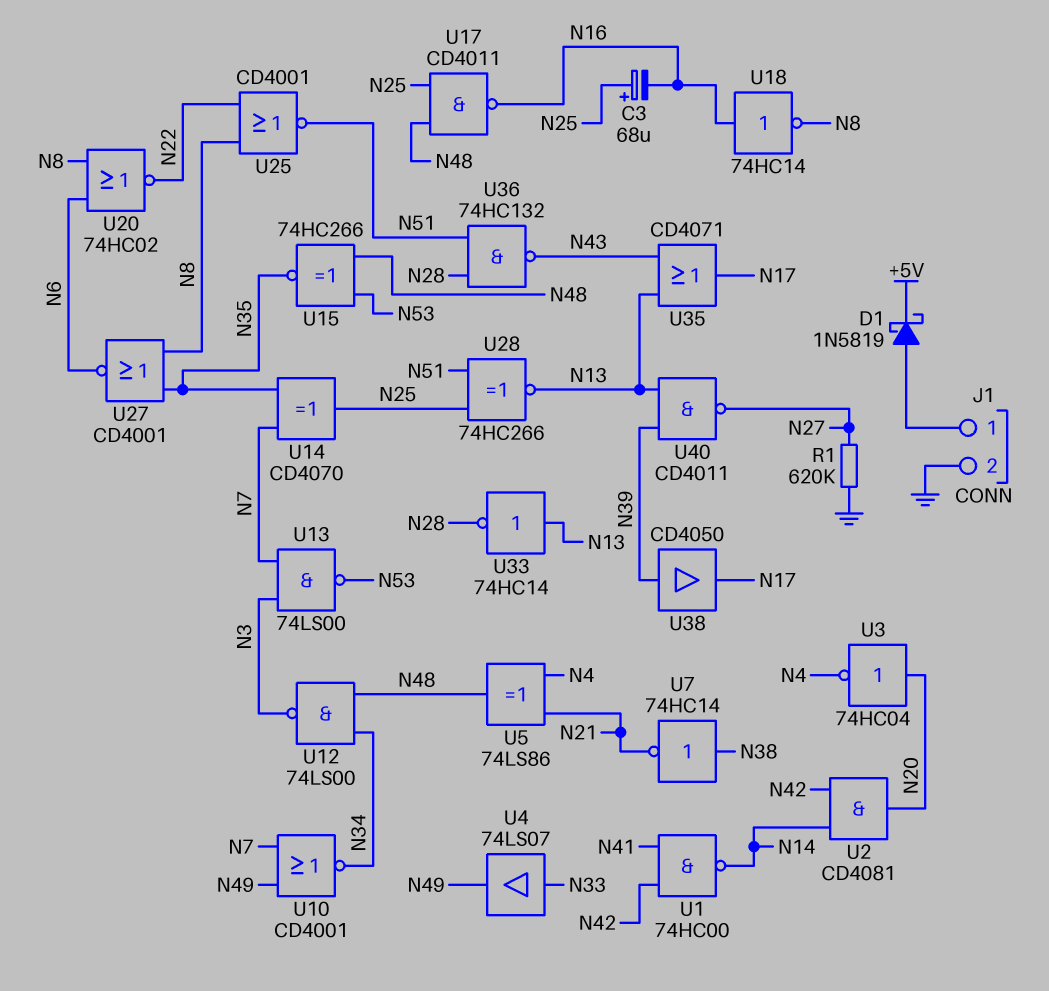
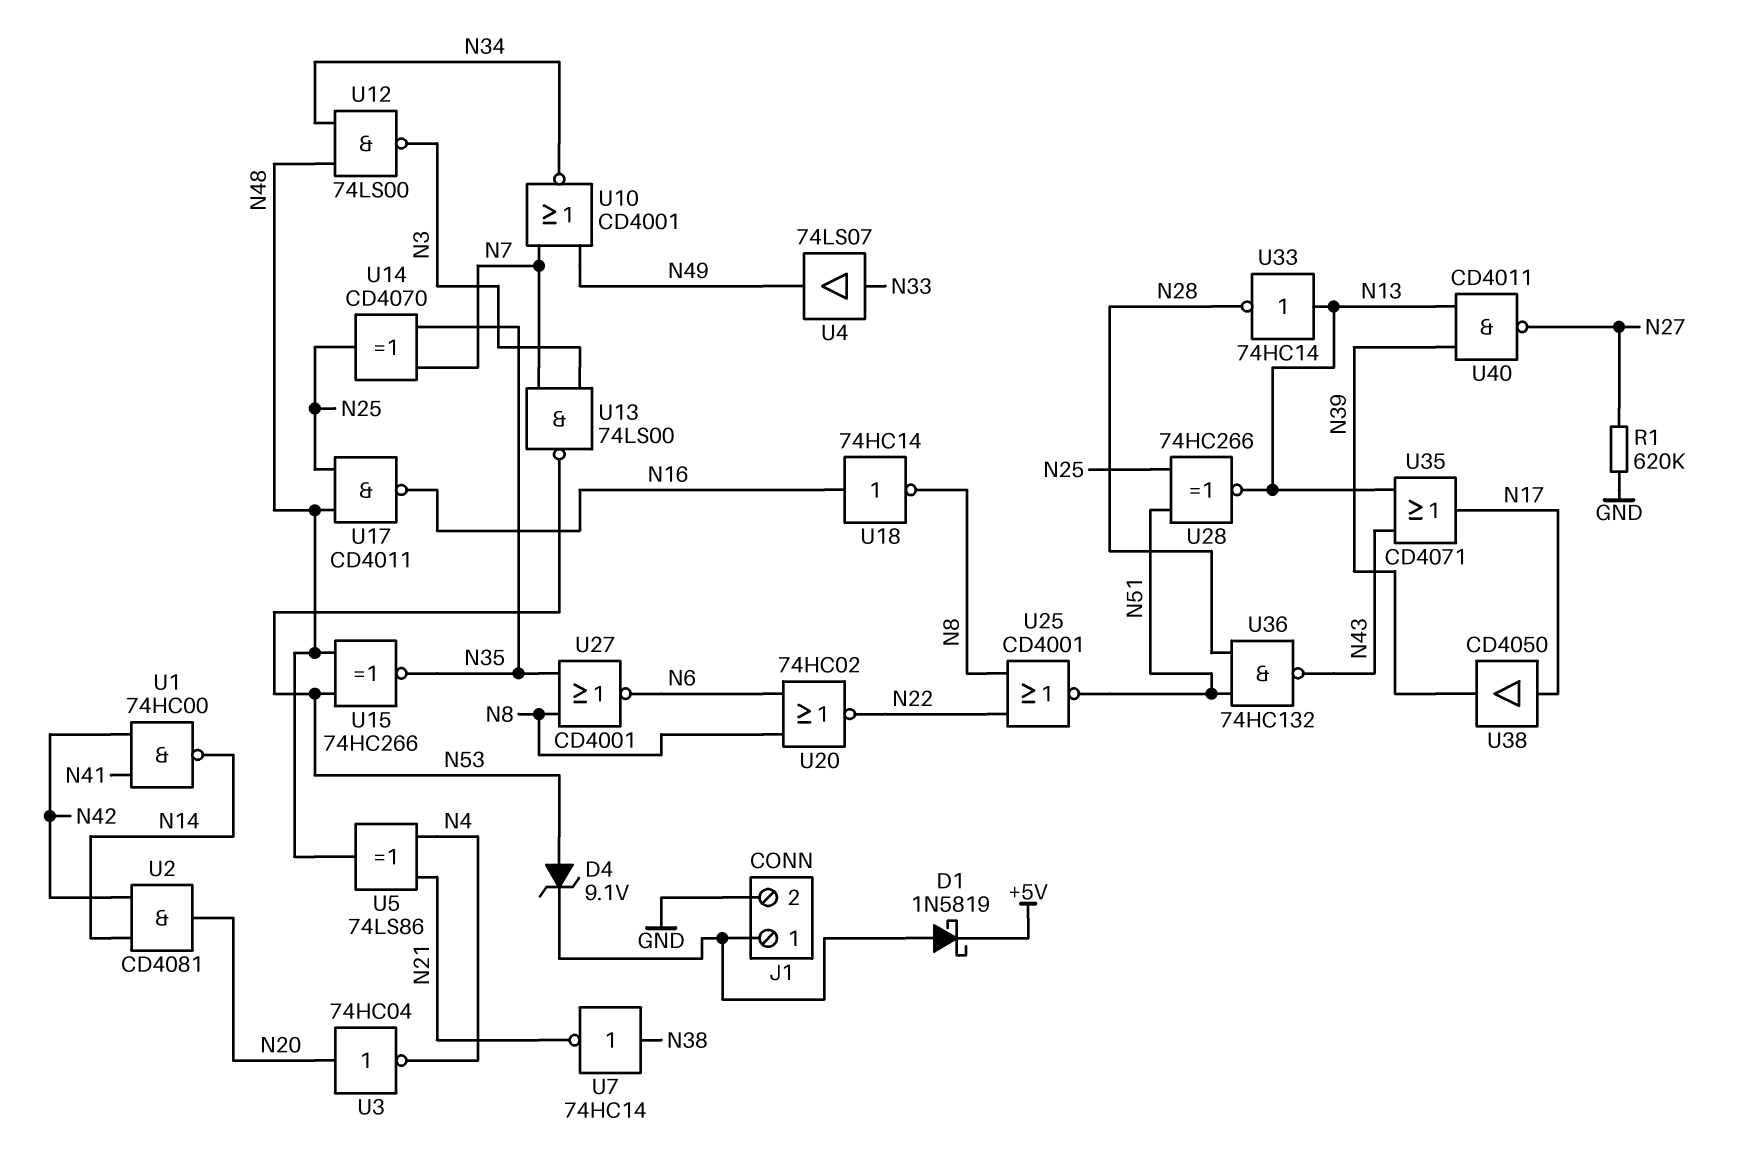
C3: 68uF (plus N25, minus N16) -> none
D4: none -> zener 9.1V (A N53, K J1/1)
U38: buffer CD4050 (in N39, out N17) -> buffer CD4050 (in N17, out N39)

